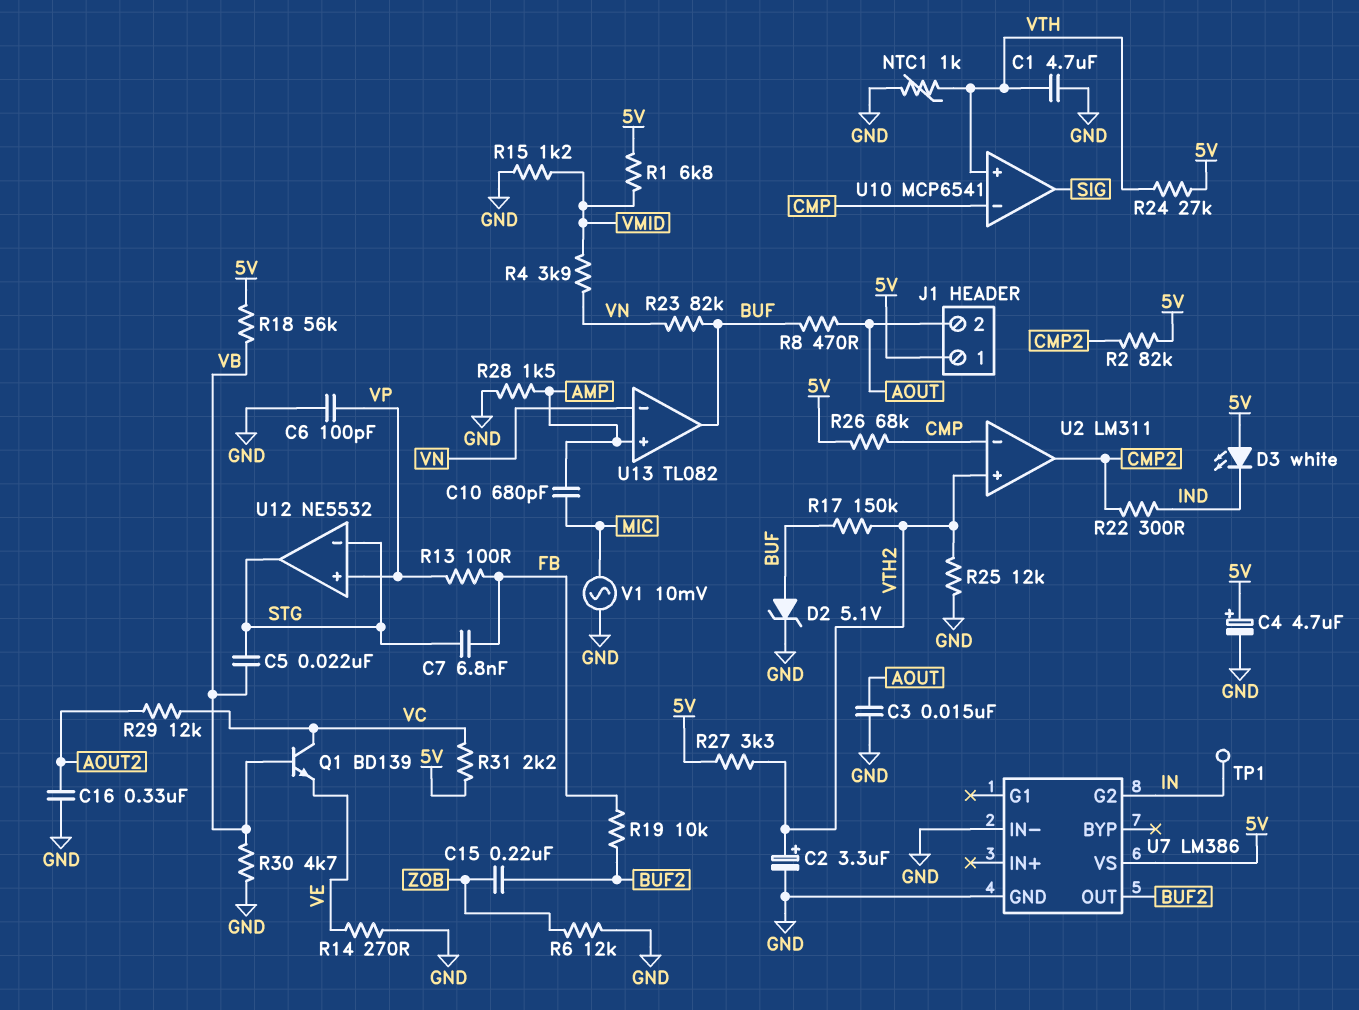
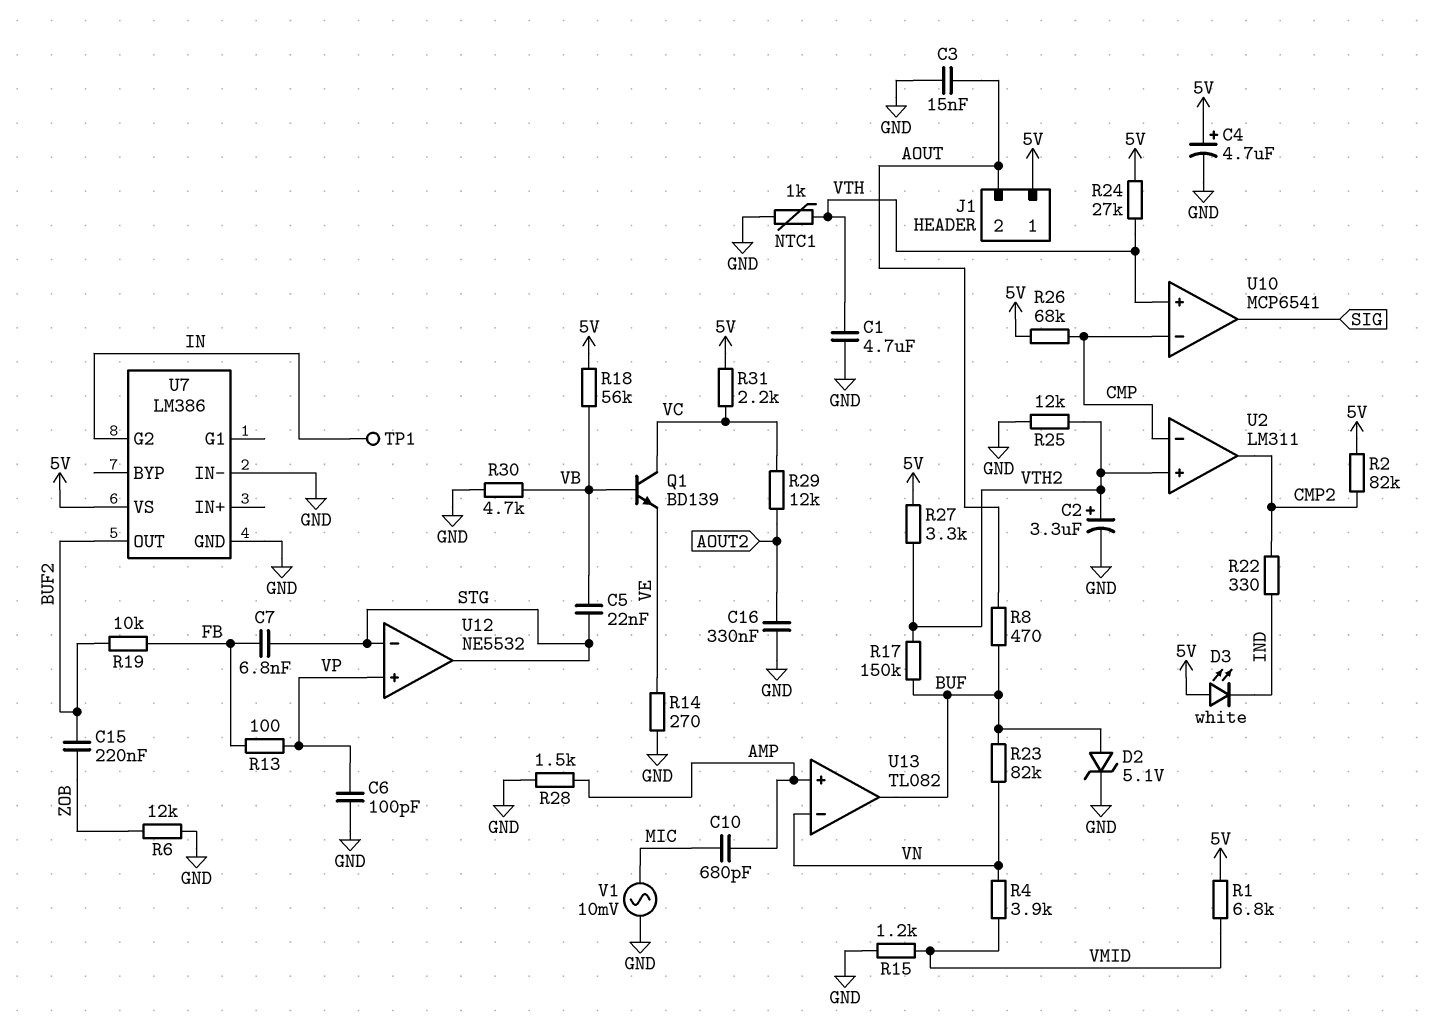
R22: 300 (CMP2, IND) -> 330 (CMP2, IND)

